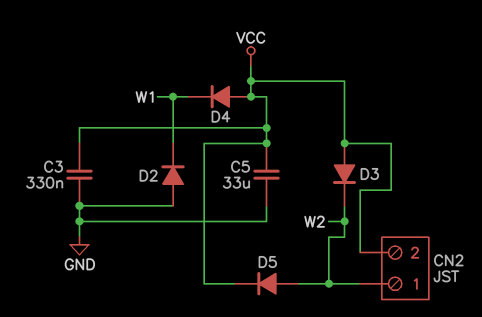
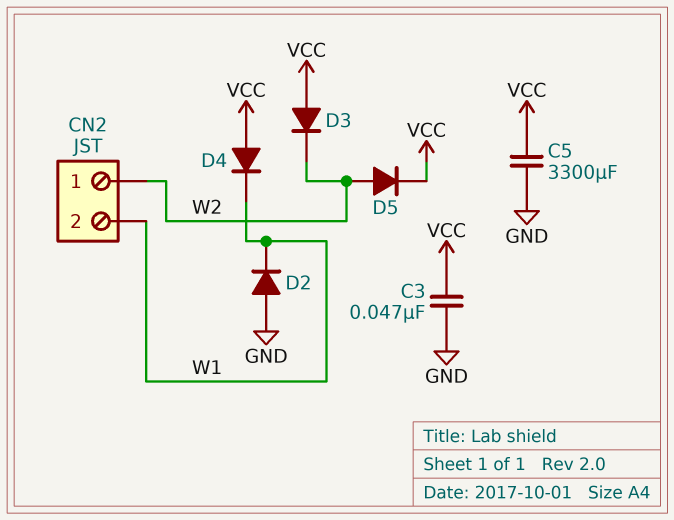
C3: 330nF (GND, VCC) -> 47nF (GND, VCC)
C5: 33uF (GND, VCC) -> 3300uF (GND, VCC)
CN2 pin 2: VCC -> W1

